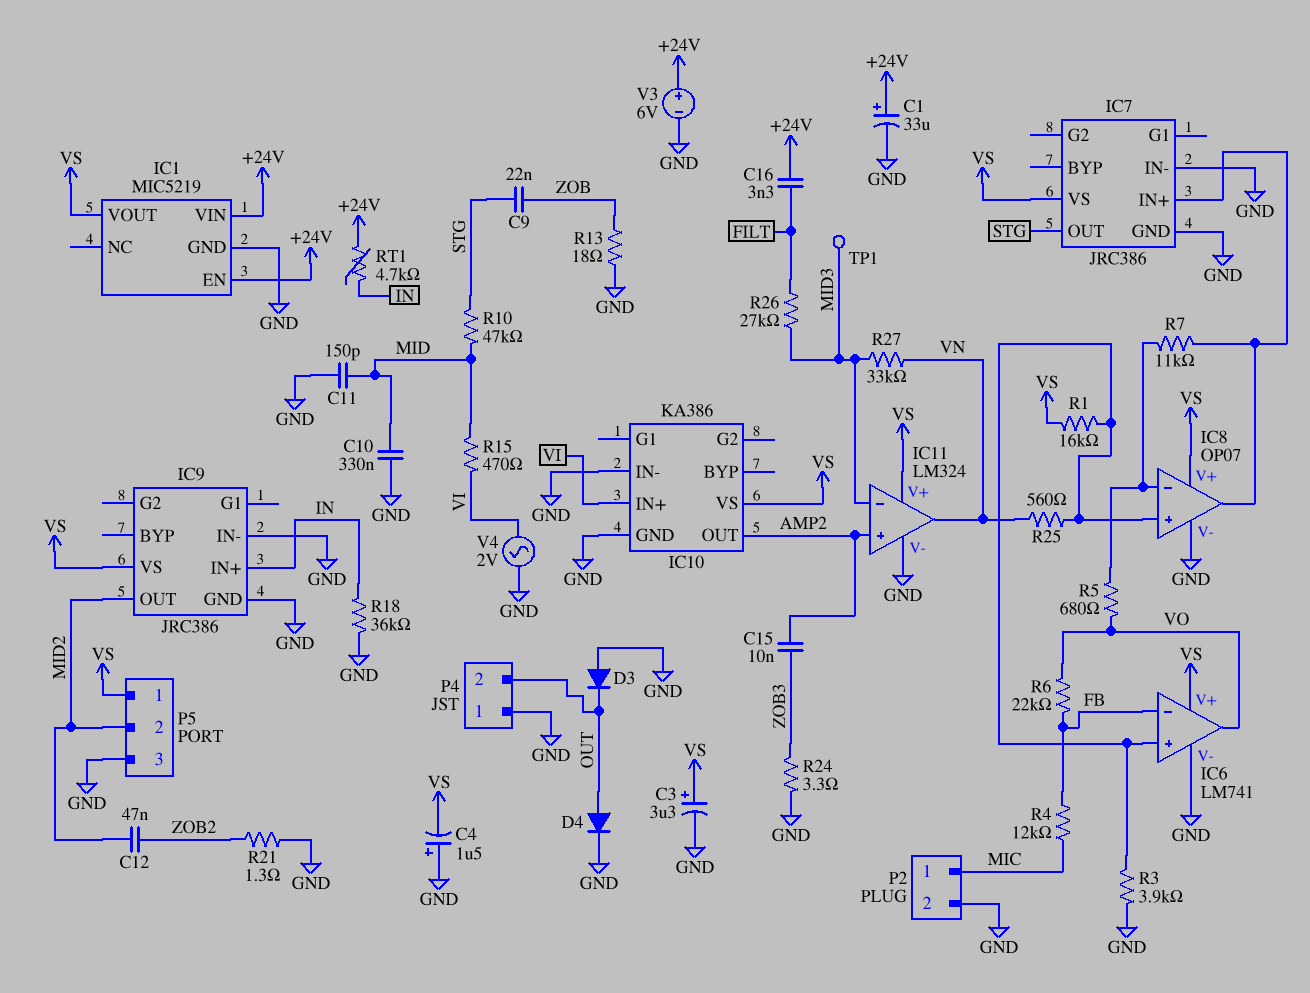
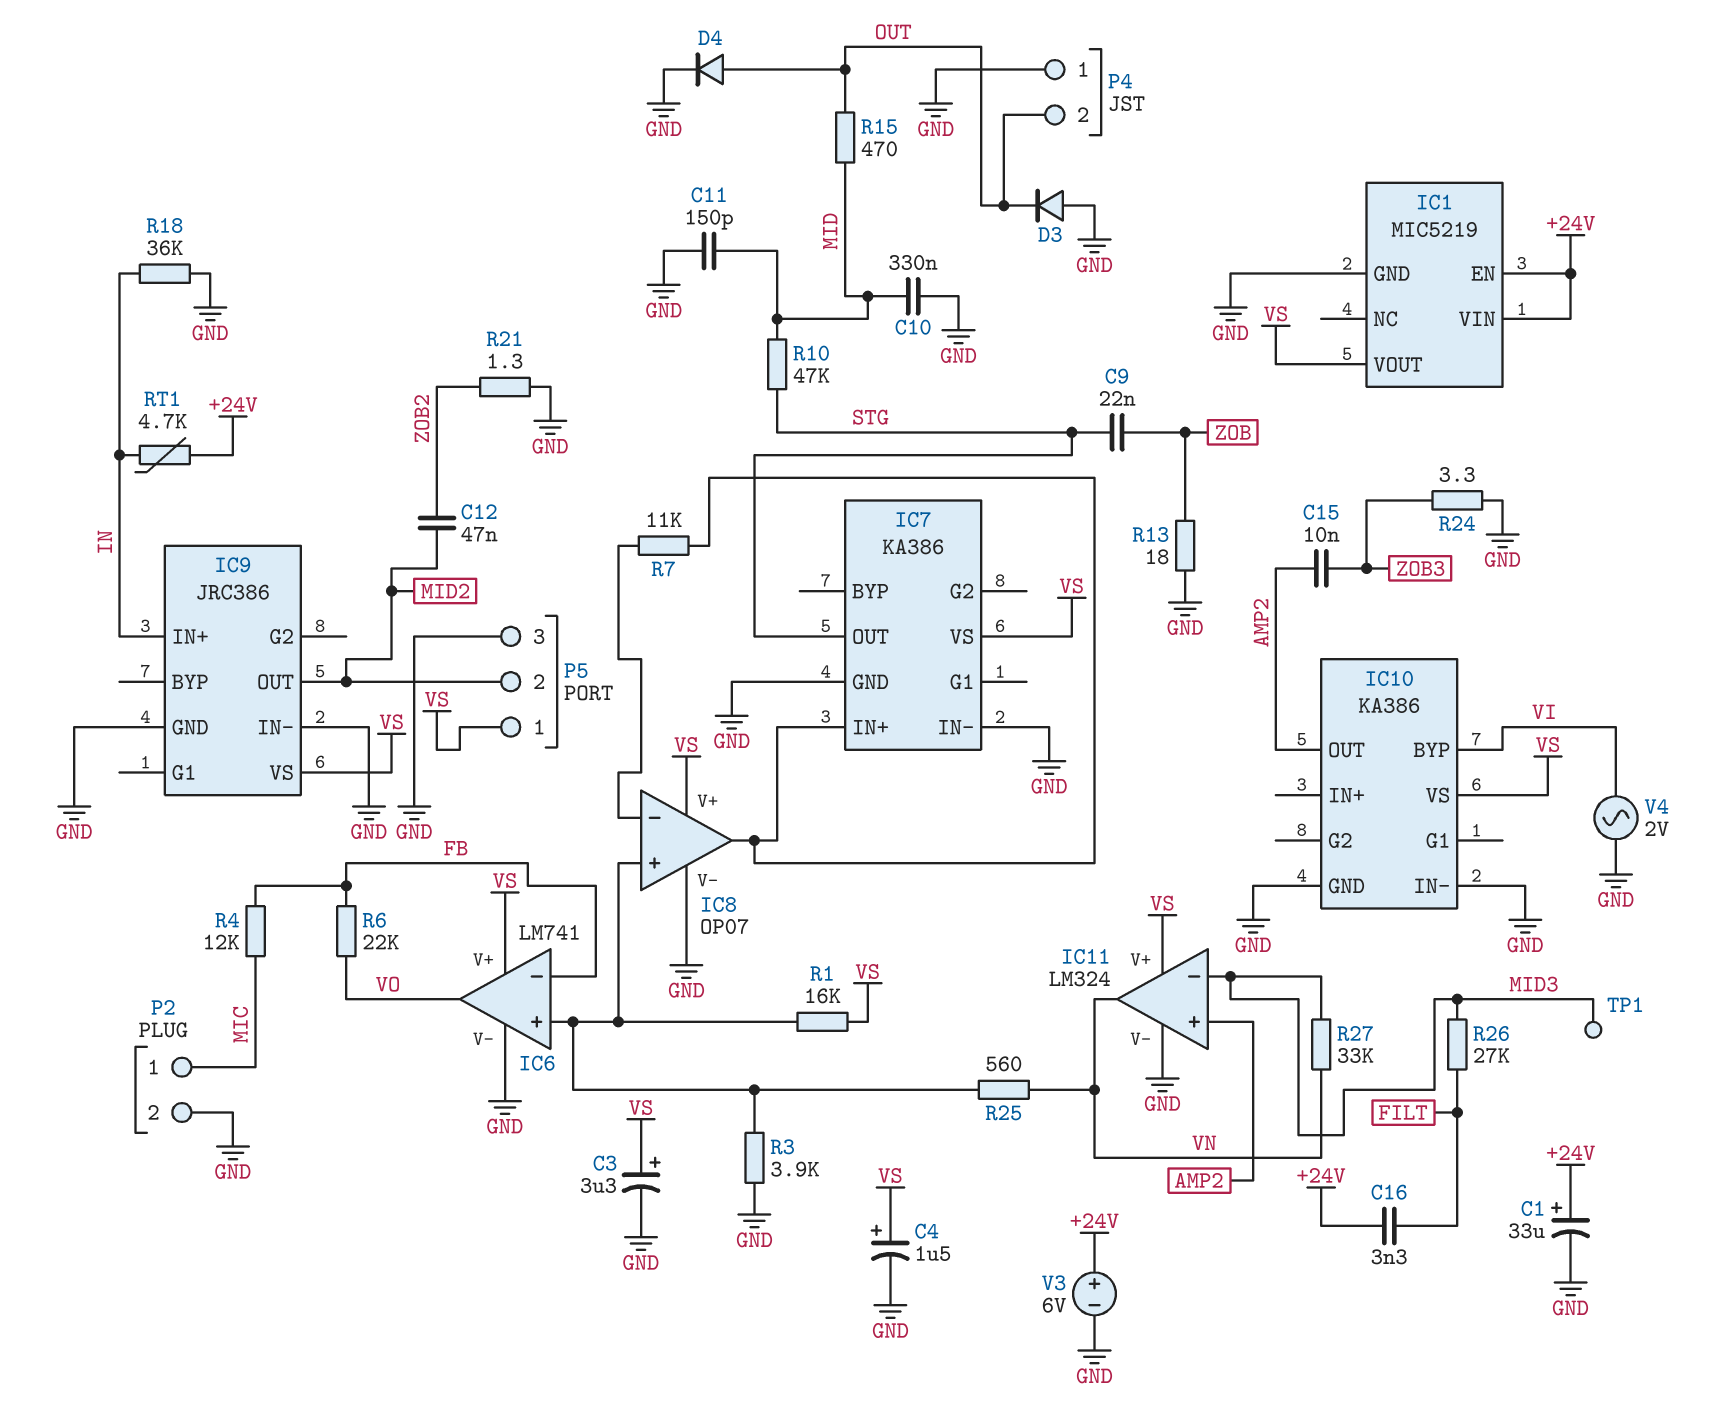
C4: 1.5uF (plus GND, minus VS) -> 1.5uF (plus VS, minus GND)
IC7: JRC386 -> KA386
IC10 pin BYP: none -> VI
IC10 pin IN+: VI -> none
R5: 680 (IC8/in-, VO) -> none
R15: 470 (MID, VI) -> 470 (MID, OUT)

